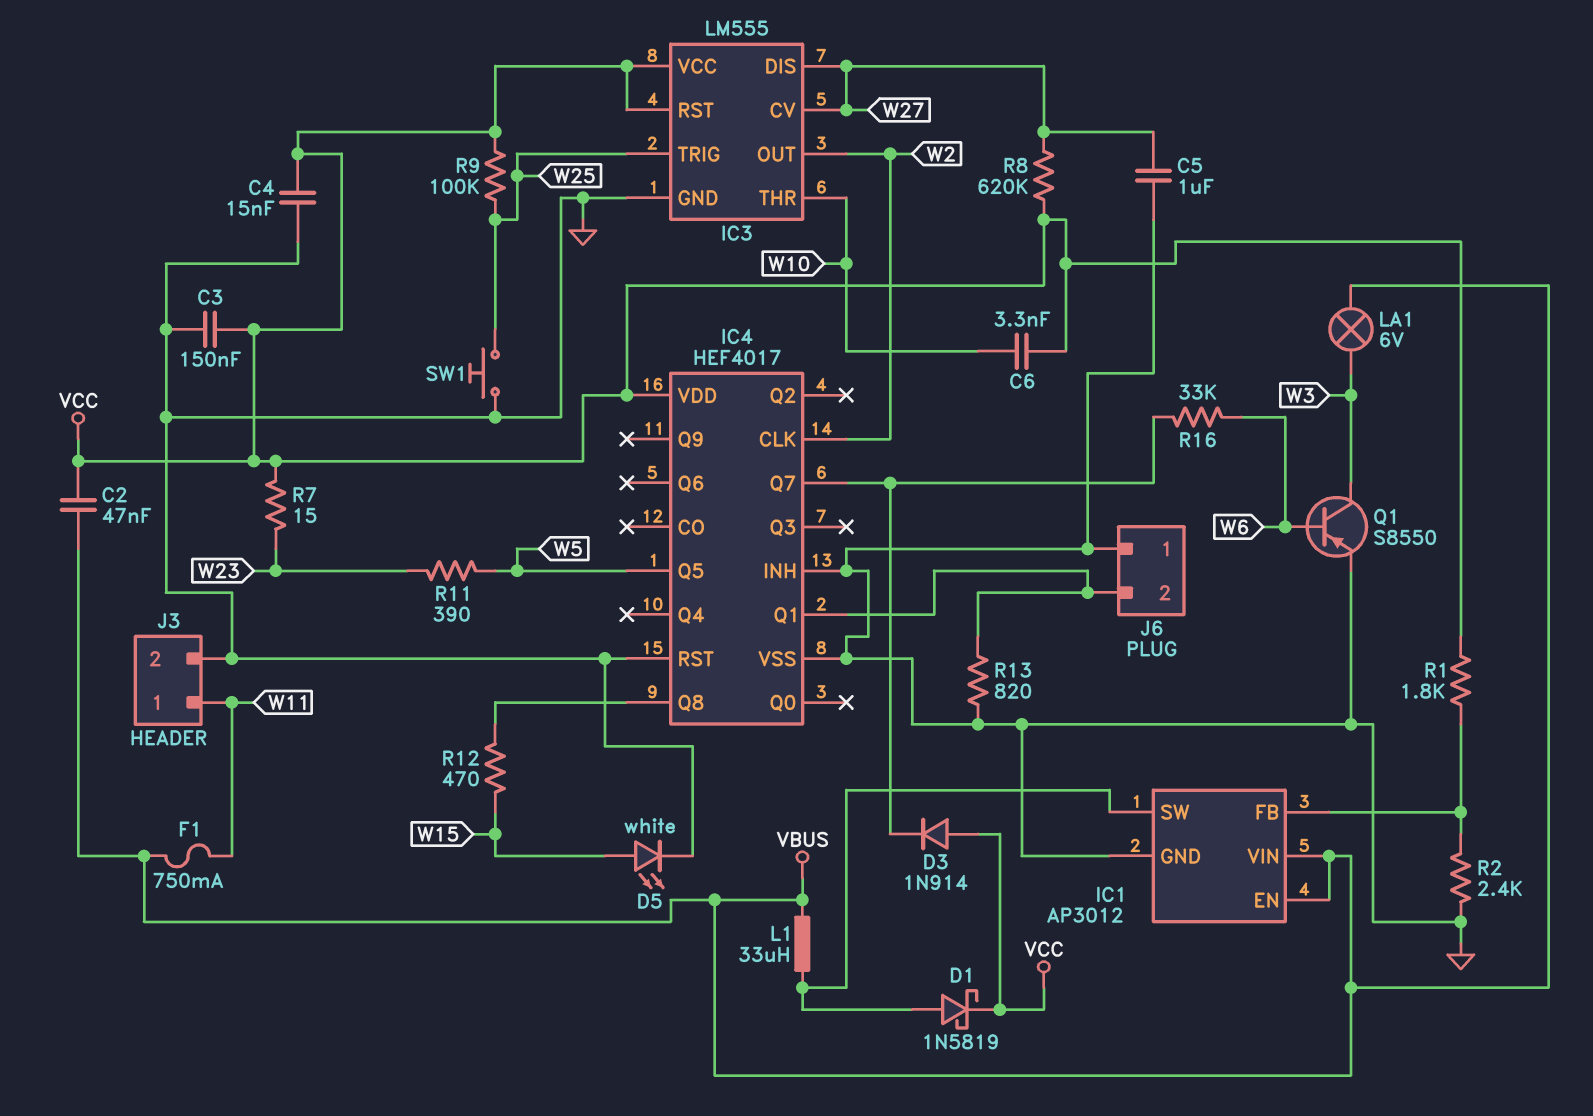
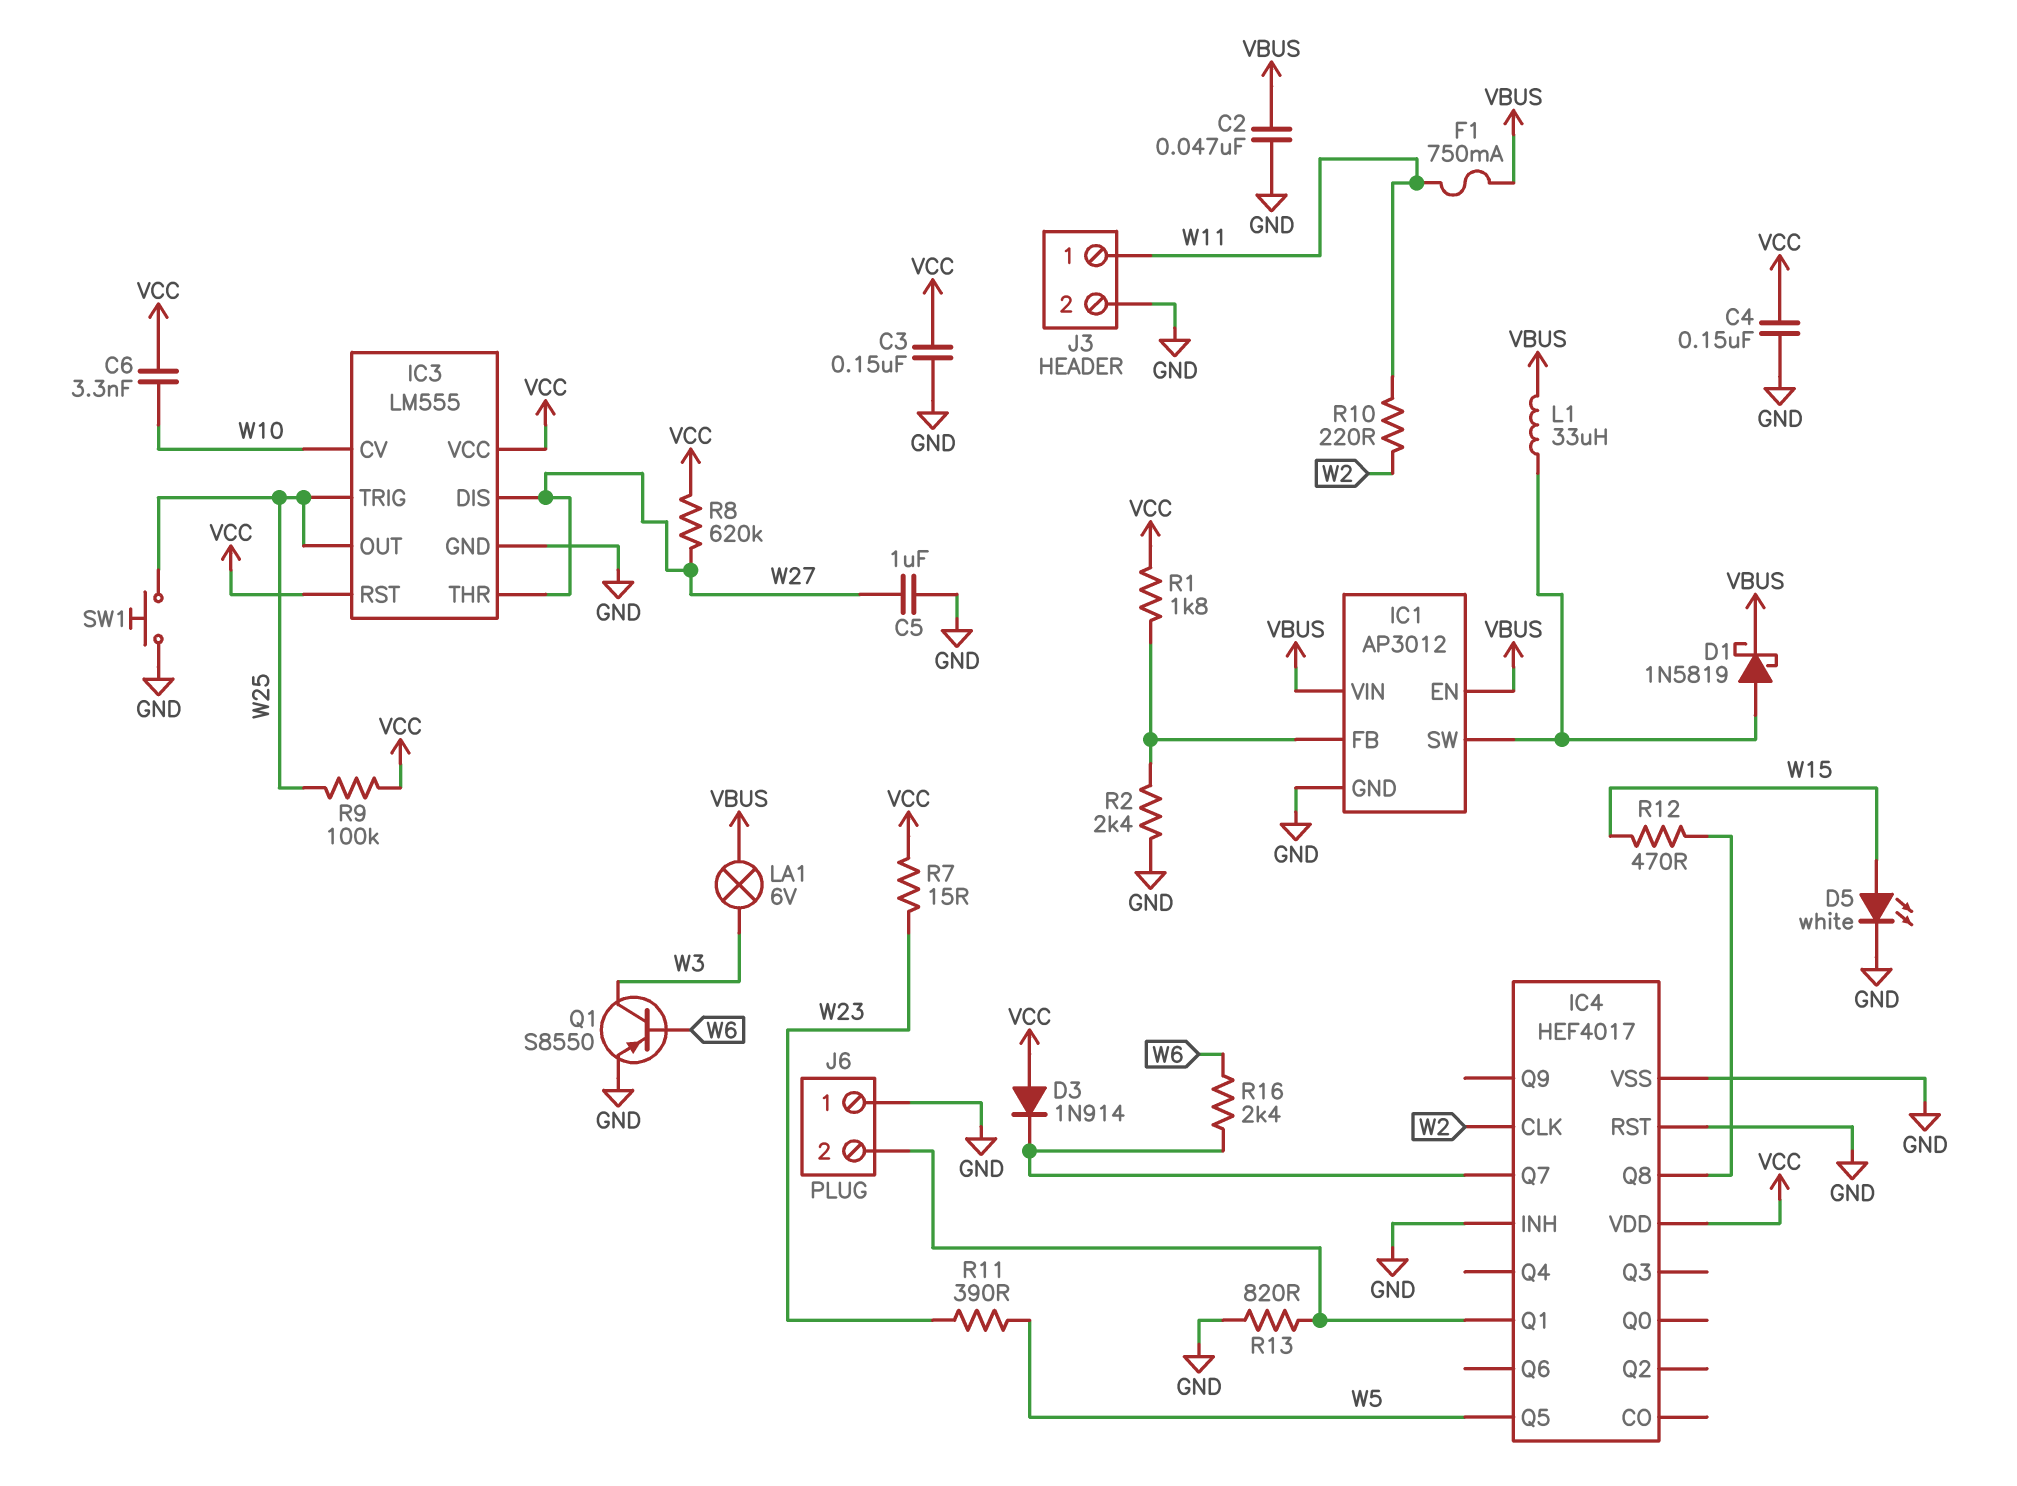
C2: 47nF (VBUS, VCC) -> 47nF (GND, VBUS)
C4: 15nF (GND, VCC) -> 150nF (GND, VCC)
D1: schottky 1N5819 (A IC1/SW, K VCC) -> schottky 1N5819 (A IC1/SW, K VBUS)
IC3 pin CV: W27 -> W10
IC3 pin OUT: W2 -> W25
IC3 pin THR: W10 -> W27
R10: none -> 220 (W2, W11)
R16: 33k (IC4/Q7, W6) -> 2.4k (IC4/Q7, W6)

